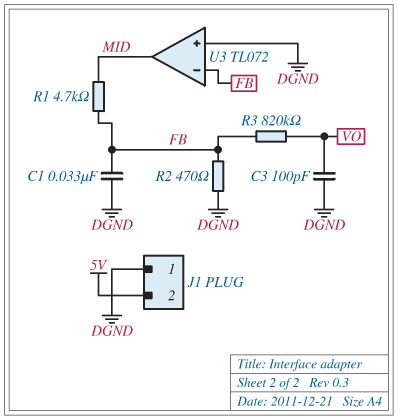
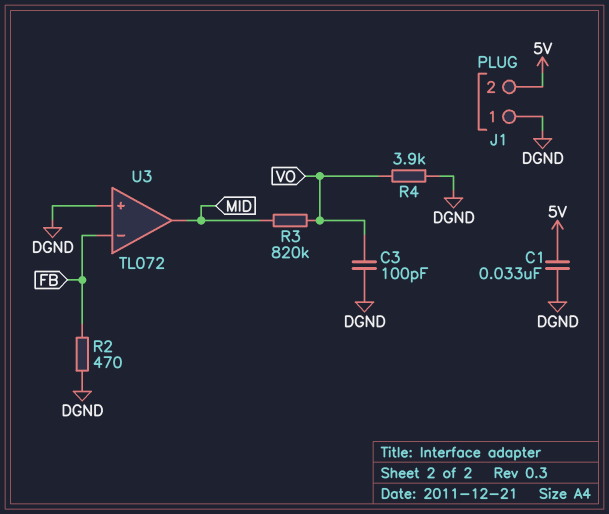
C1: 33nF (DGND, FB) -> 33nF (5V, DGND)
R1: 4.7k (FB, MID) -> none
R3: 820k (FB, VO) -> 820k (MID, VO)
R4: none -> 3.9k (DGND, VO)

